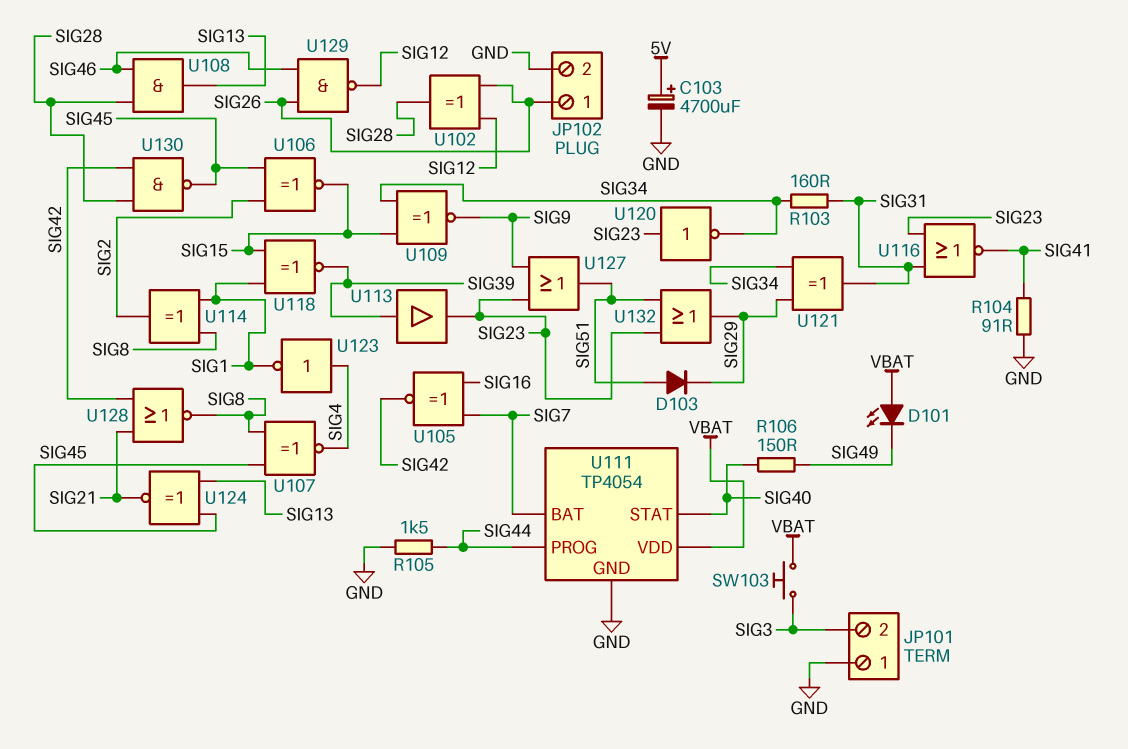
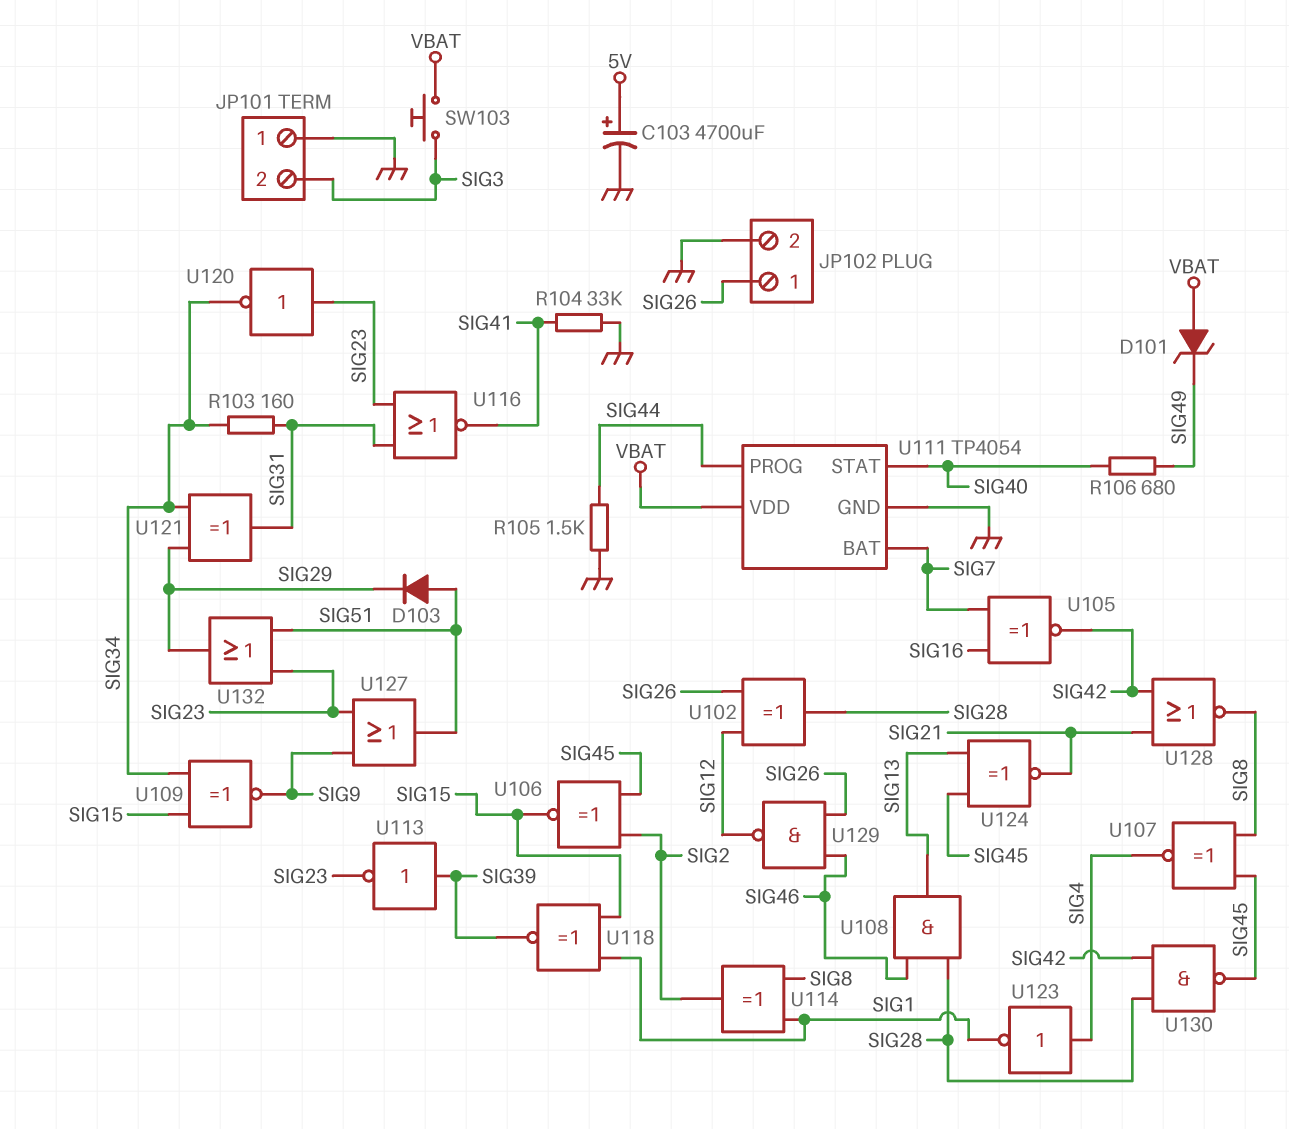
D101: LED (A VBAT, K SIG49) -> zener (A VBAT, K SIG49)
R104: 91 (GND, SIG41) -> 33k (GND, SIG41)
R106: 150 (SIG40, SIG49) -> 680 (SIG40, SIG49)
U113: buffer (in SIG39, out SIG23) -> NOT (in SIG39, out SIG23)

